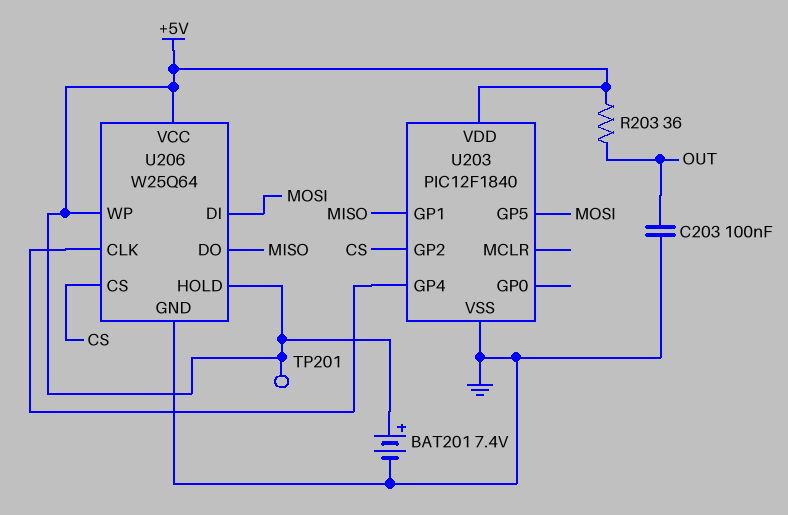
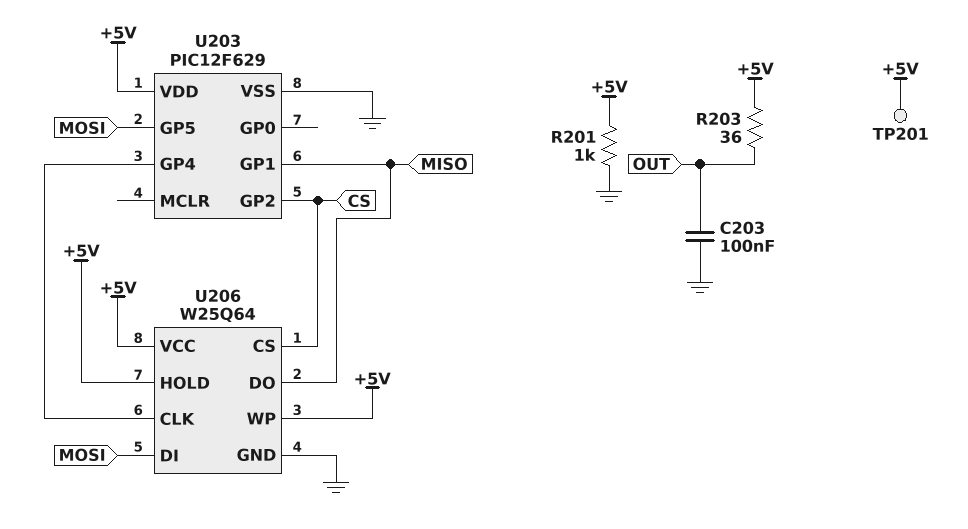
BAT201: 7.4V (plus +5V, minus GND) -> none
R201: none -> 1k (+5V, GND)
U203: PIC12F1840 -> PIC12F629

